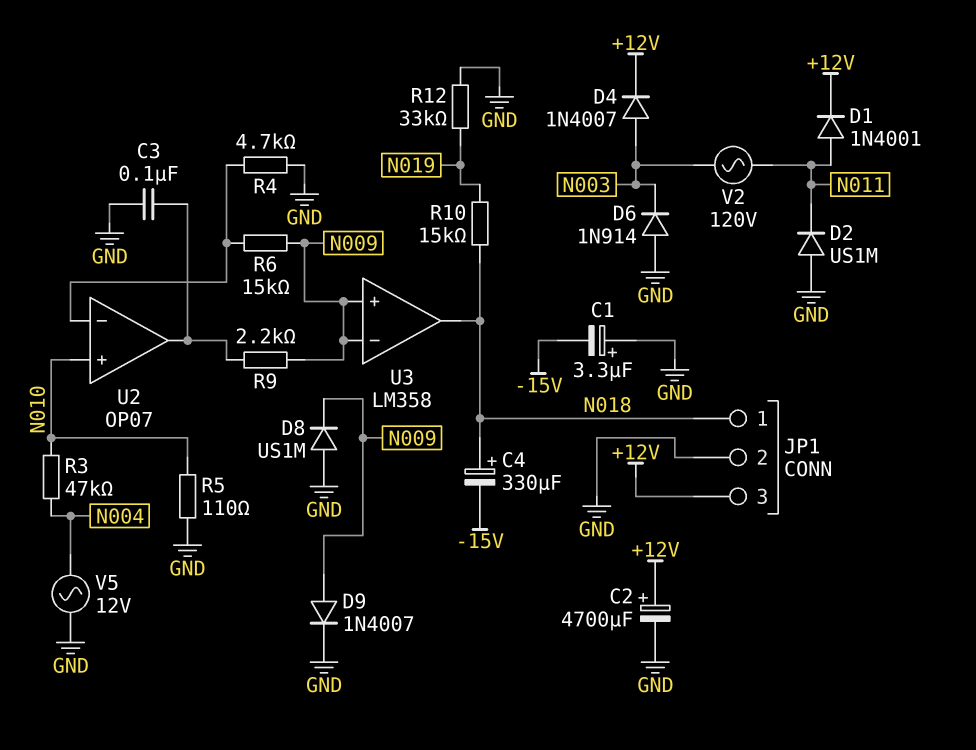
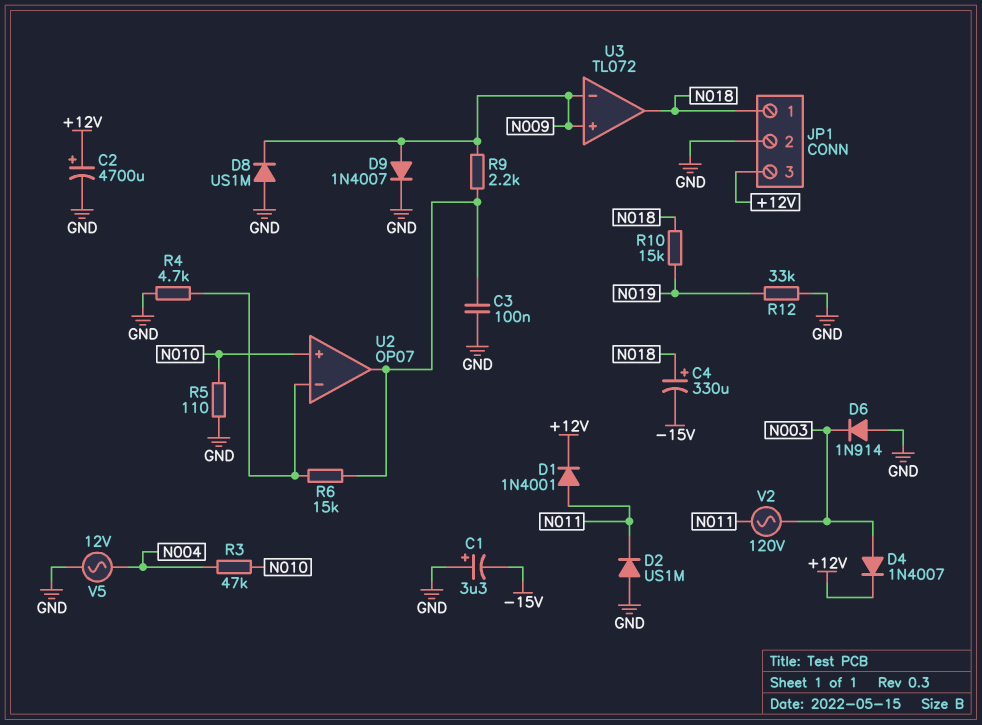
R6: 15k (N009, U2/in-) -> 15k (U2/in-, U2/out)
U3: LM358 -> TL072

